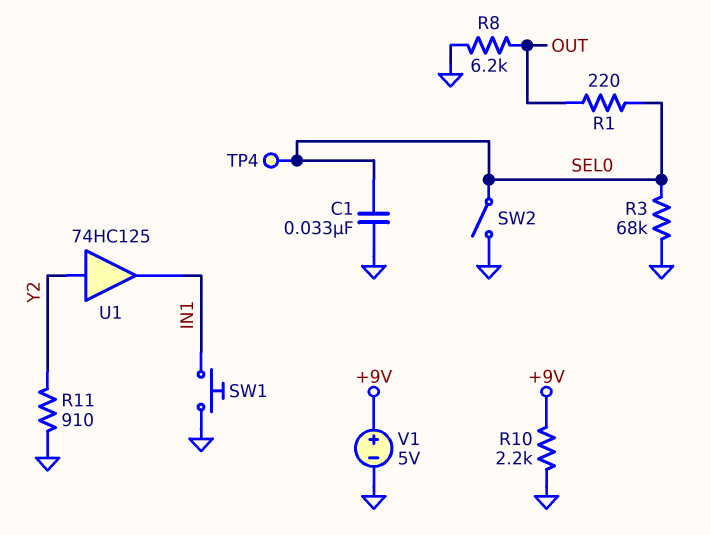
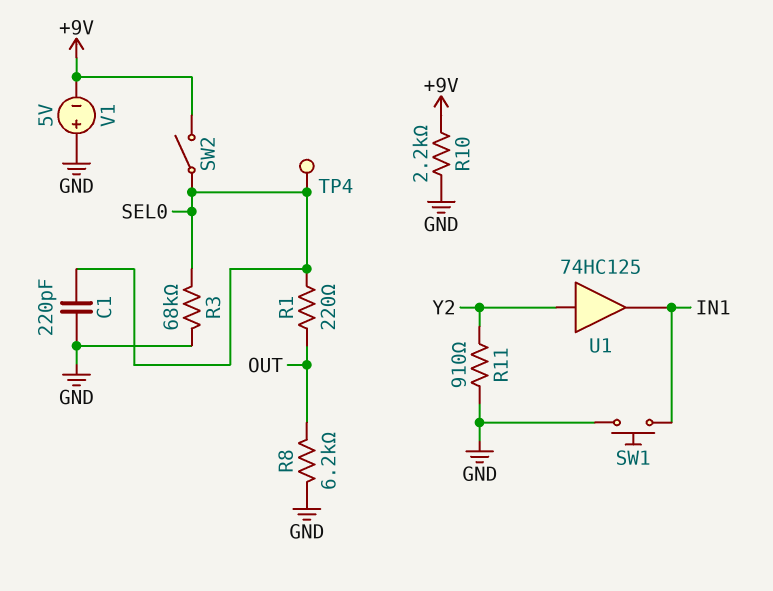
C1: 33nF (GND, SEL0) -> 220pF (GND, SEL0)
SW2: switch (GND, SEL0) -> switch (+9V, SEL0)
V1: 5V (plus +9V, minus GND) -> 5V (plus GND, minus +9V)

